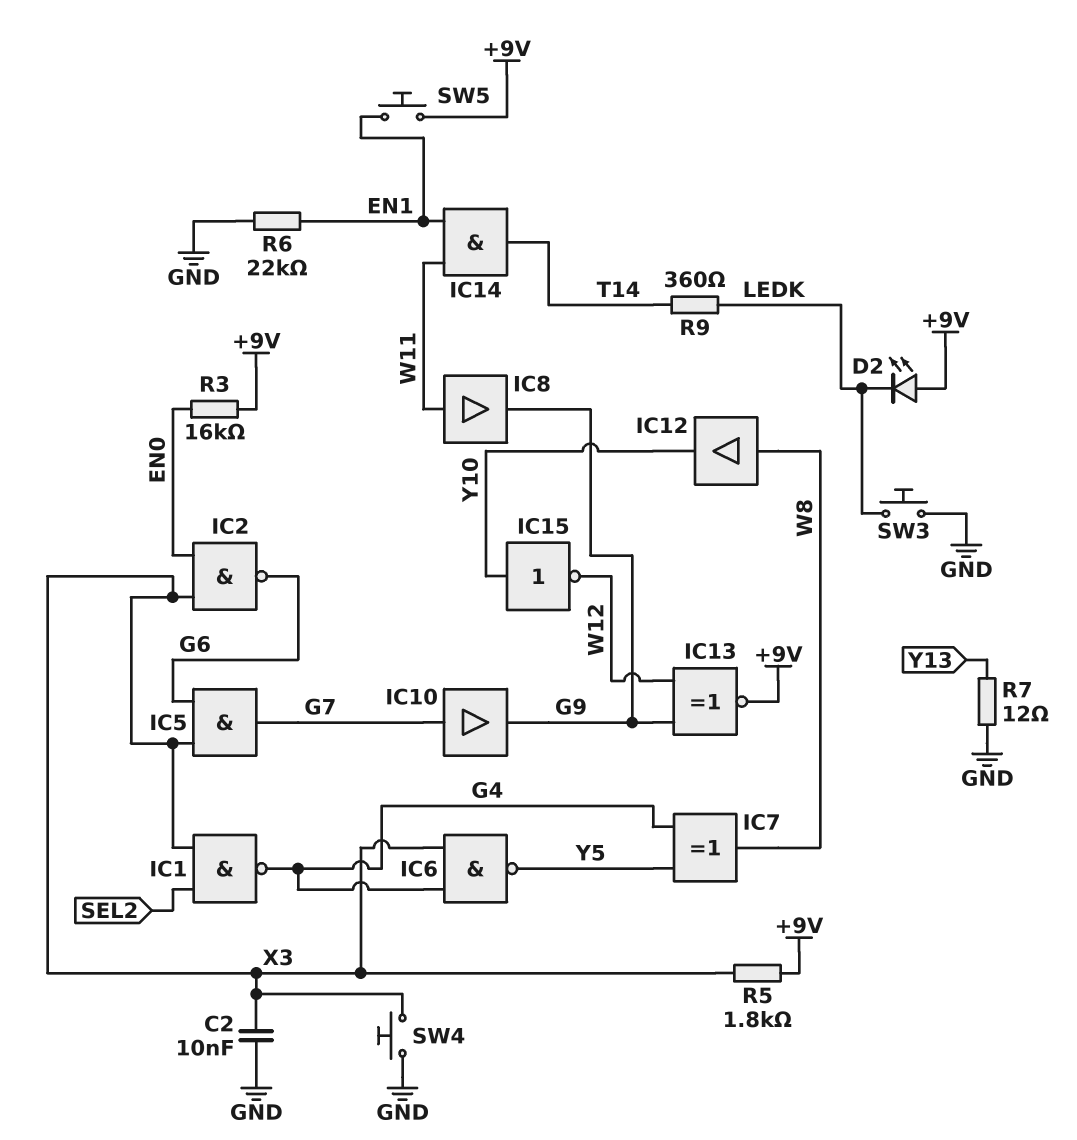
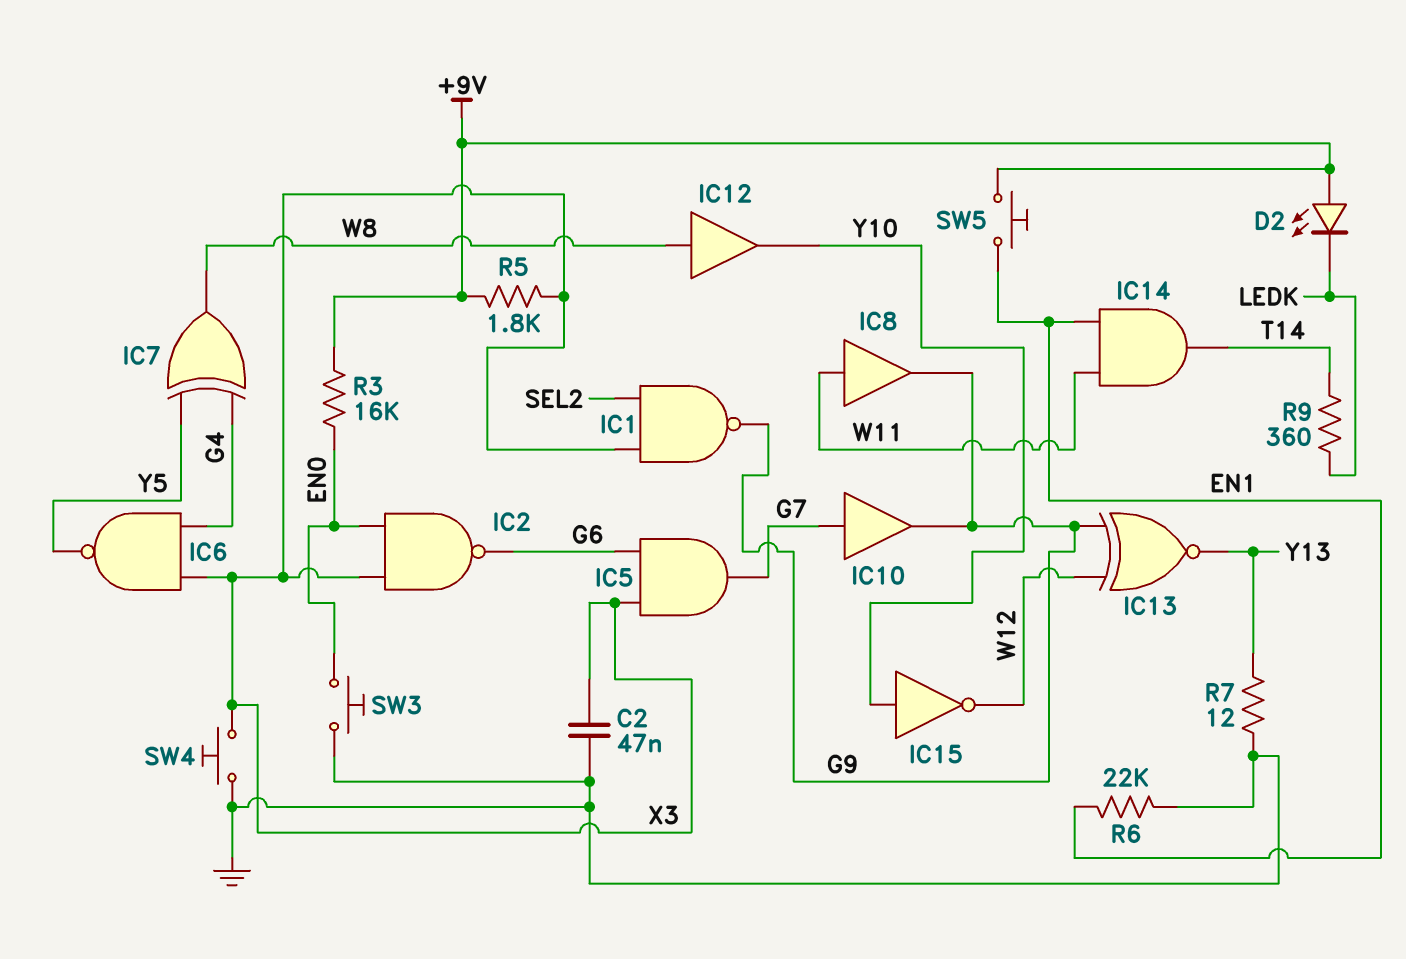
C2: 10nF (GND, X3) -> 47nF (GND, X3)
IC1: NAND (in SEL2, in X3, out G4) -> NAND (in SEL2, in X3, out G9)
IC13: XNOR (in G9, in W12, out +9V) -> XNOR (in G9, in W12, out Y13)
SW3: button (GND, LEDK) -> button (EN0, GND)

